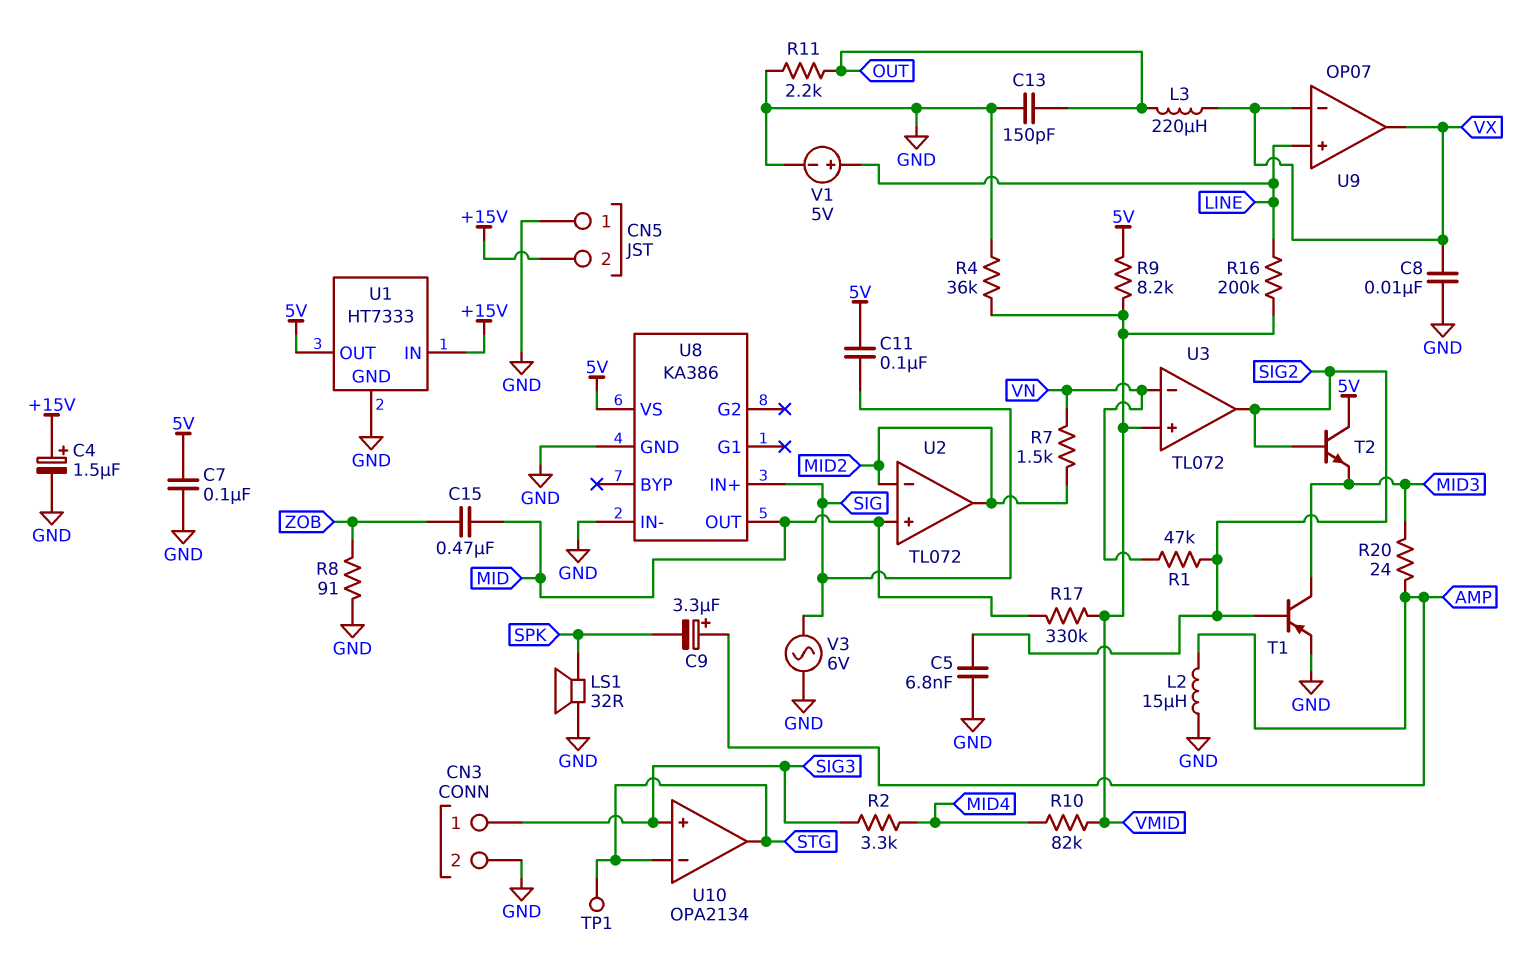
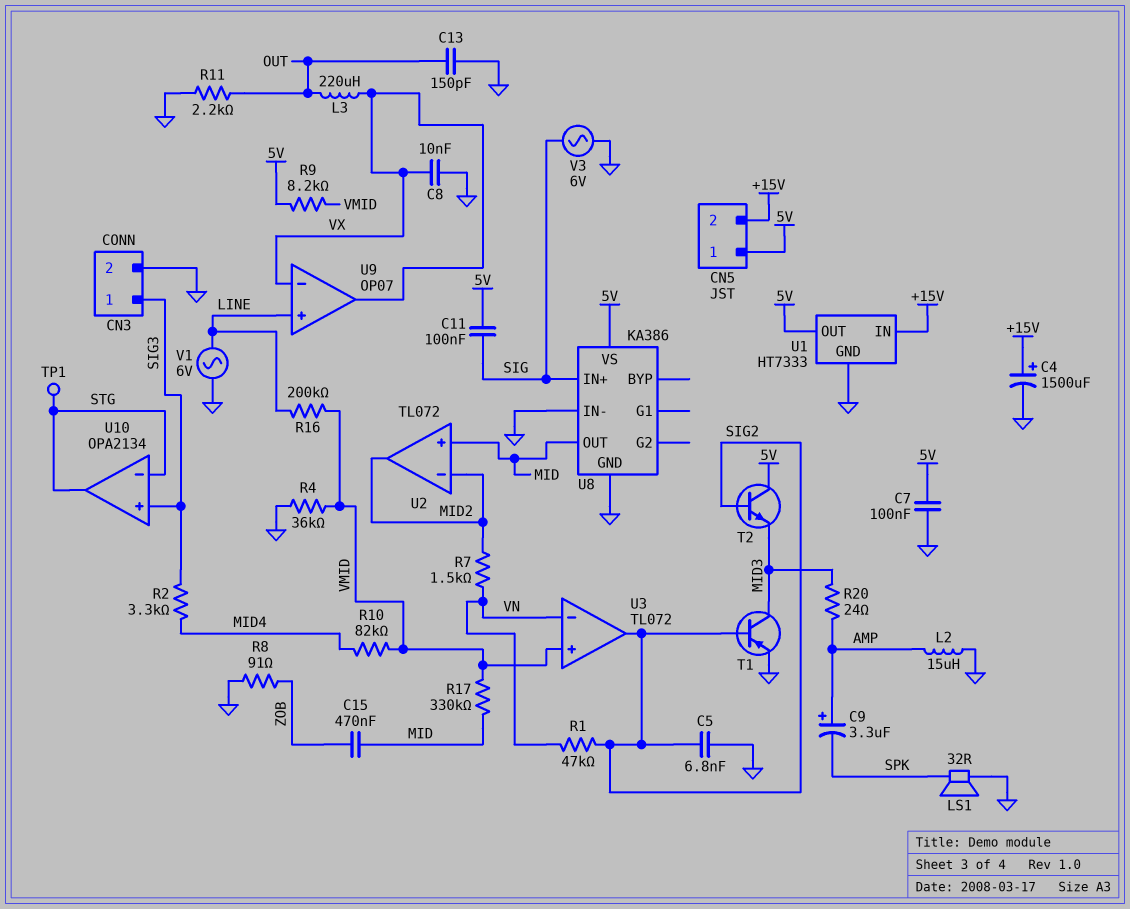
C4: 1.5uF (plus +15V, minus GND) -> 1500uF (plus +15V, minus GND)
CN5 pin 1: GND -> 5V
V1: 5V (plus LINE, minus GND) -> AC 6V (GND, LINE)

